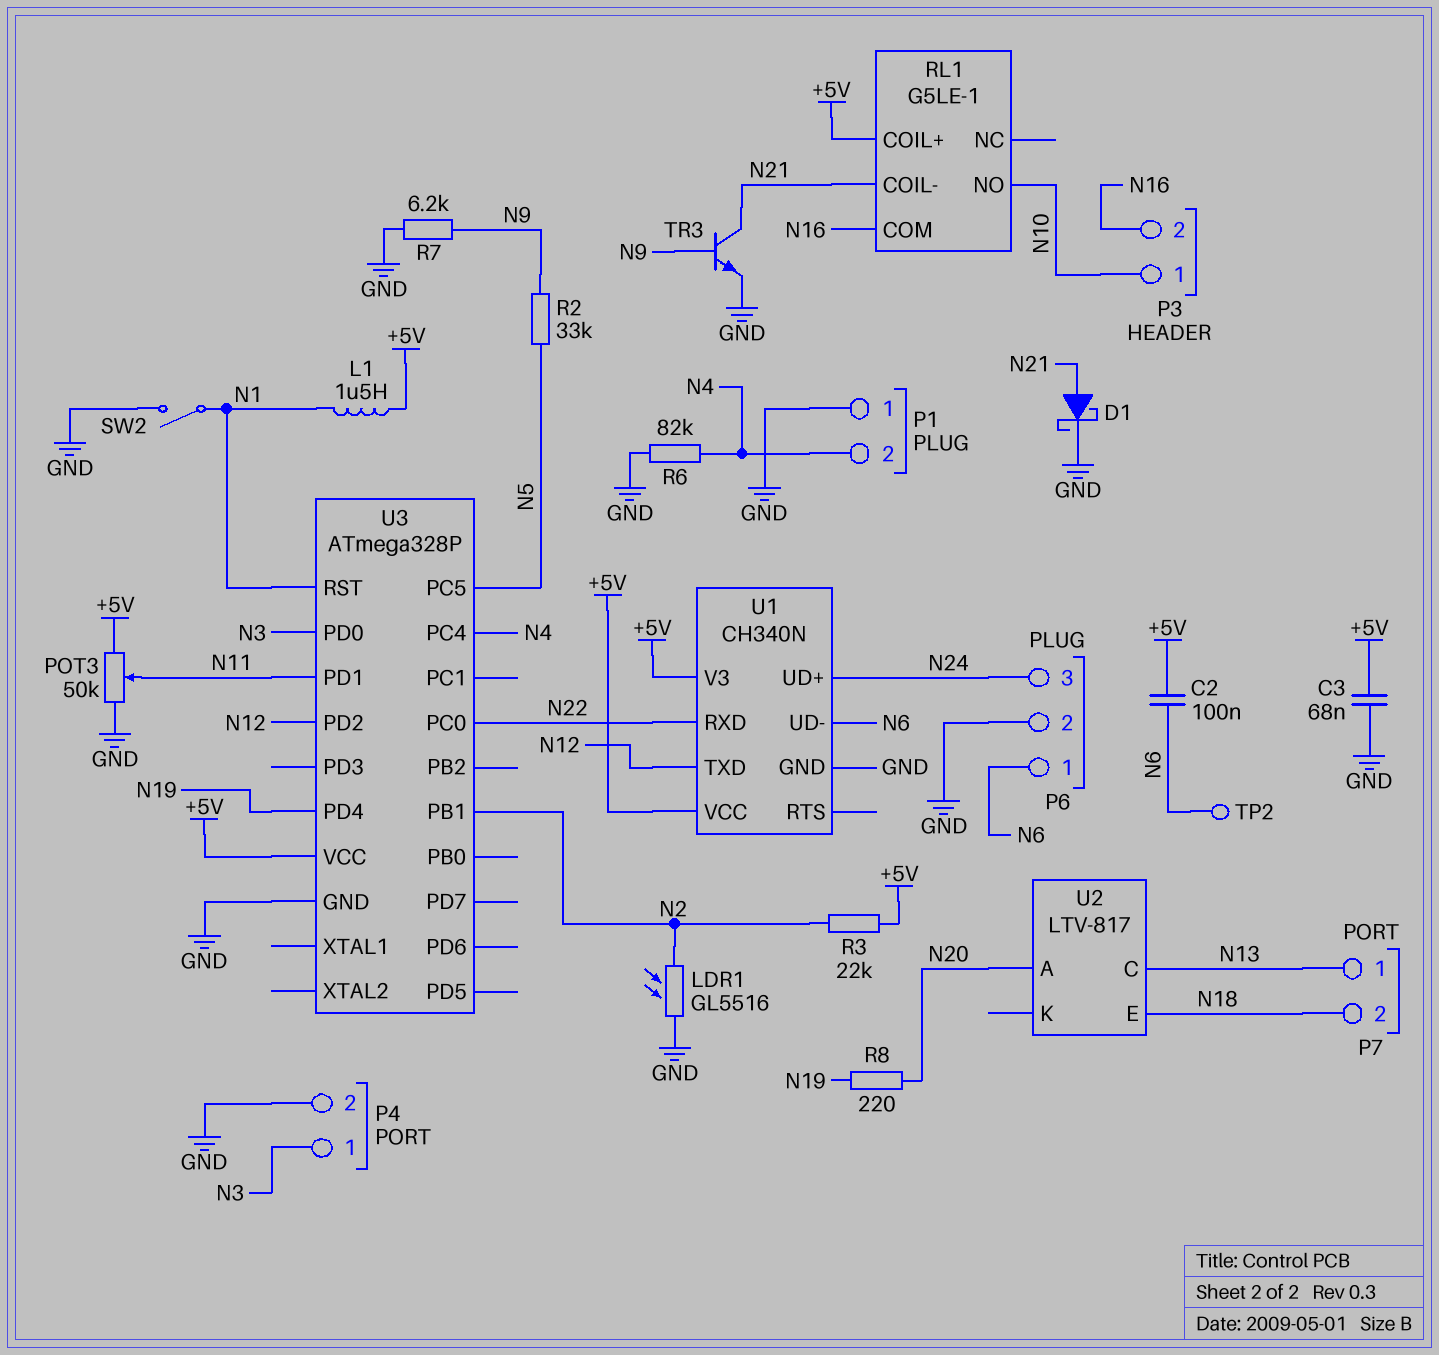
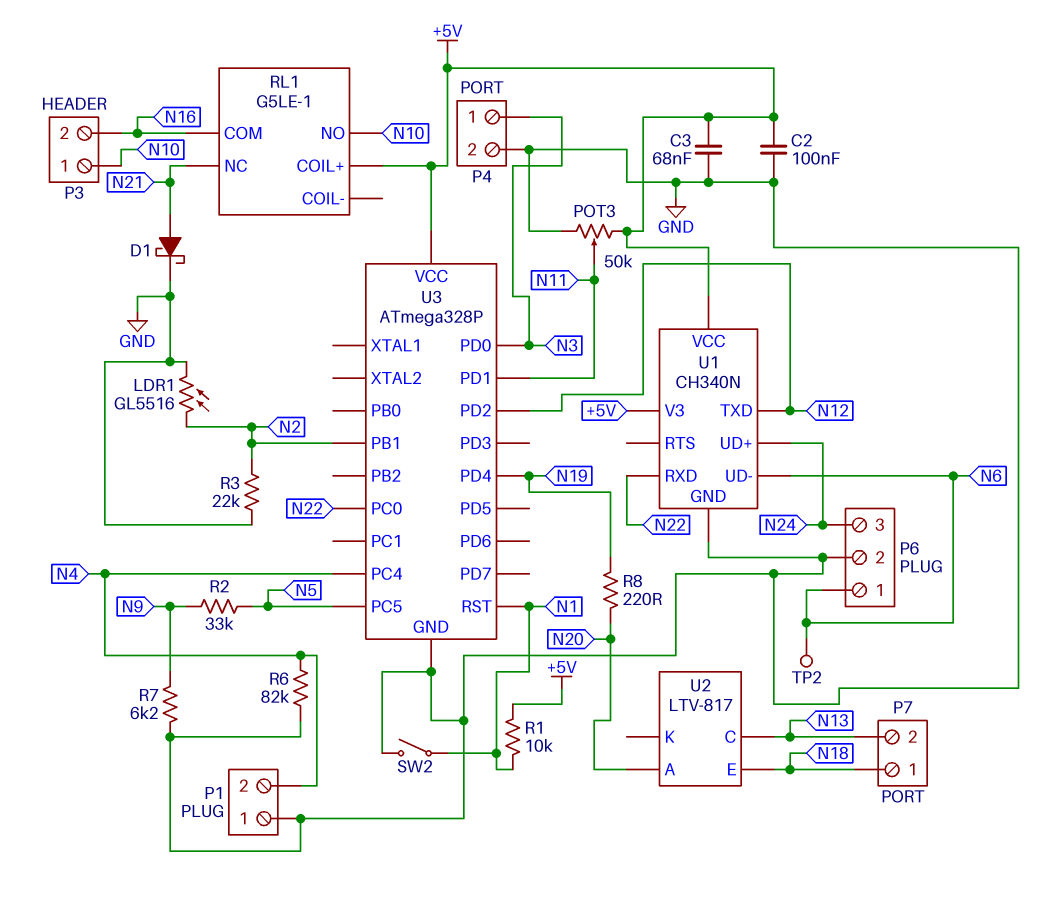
C2: 100nF (+5V, N6) -> 100nF (+5V, GND)
L1: 1.5uH (+5V, N1) -> none
P7 pin 1: N13 -> N18
P7 pin 2: N18 -> N13
R1: none -> 10k (+5V, N1)
R3: 22k (+5V, N2) -> 22k (GND, N2)
RL1 pin COIL-: N21 -> none
RL1 pin NC: none -> N21
TR3: NPN (B N9, C N21, E GND) -> none

